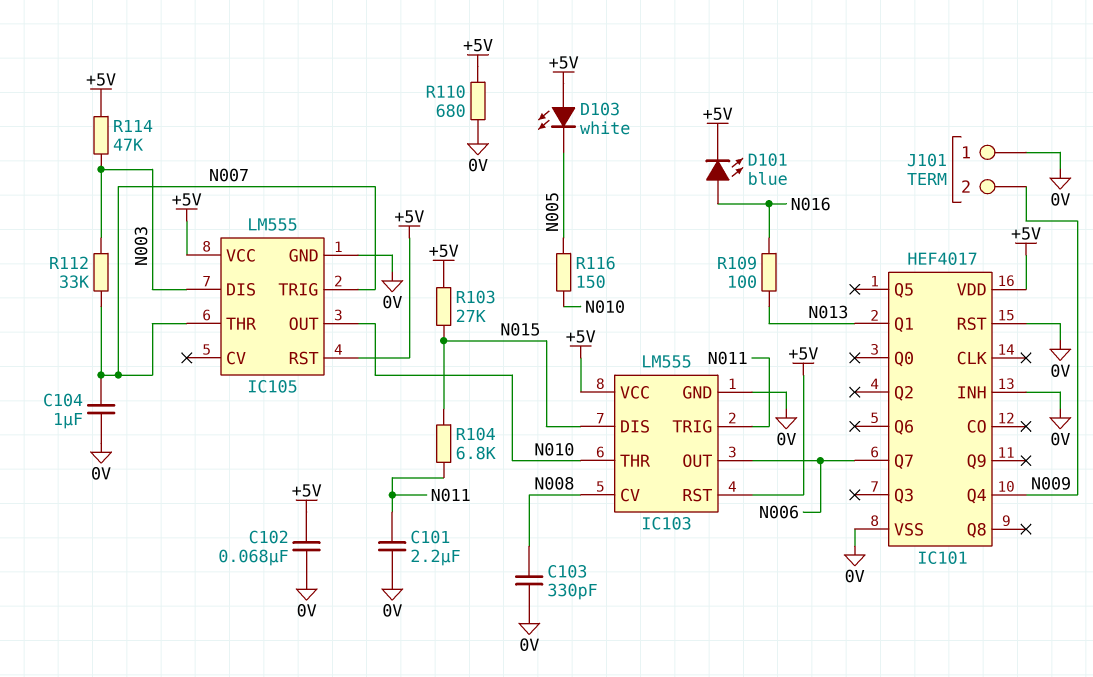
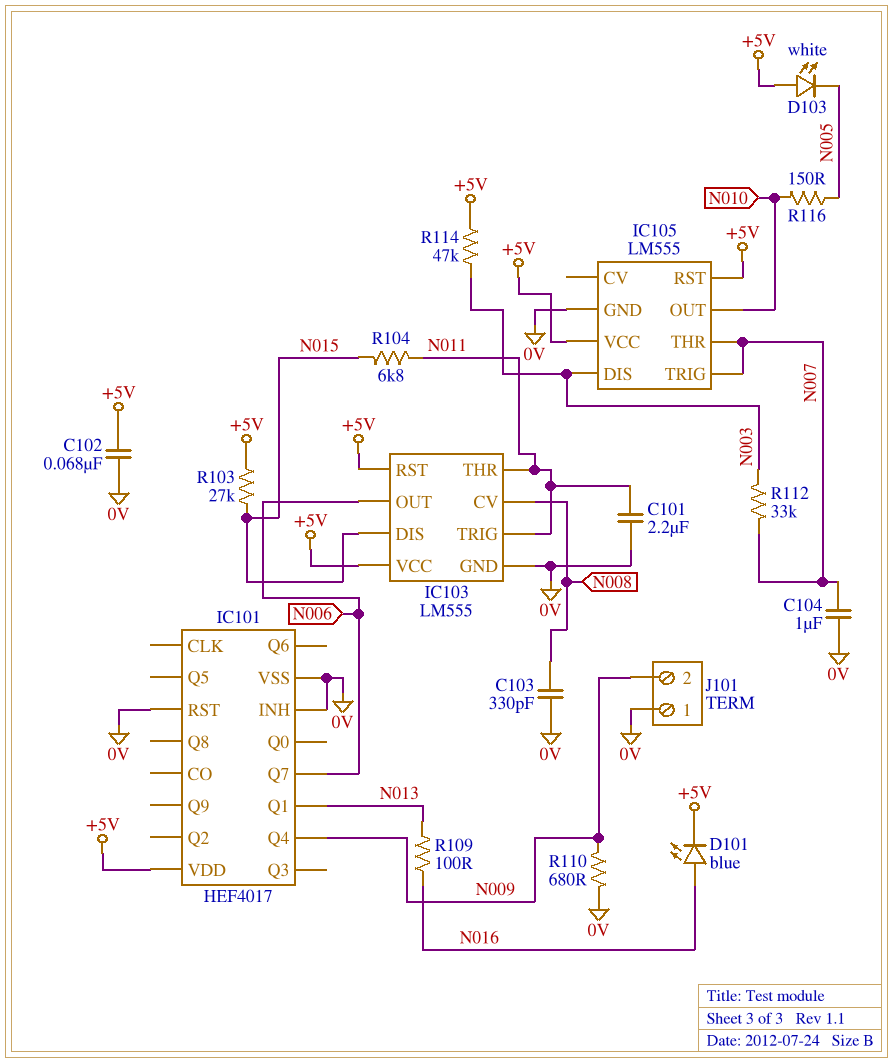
IC103 pin THR: N010 -> N011
R110: 680 (+5V, 0V) -> 680 (0V, N009)

